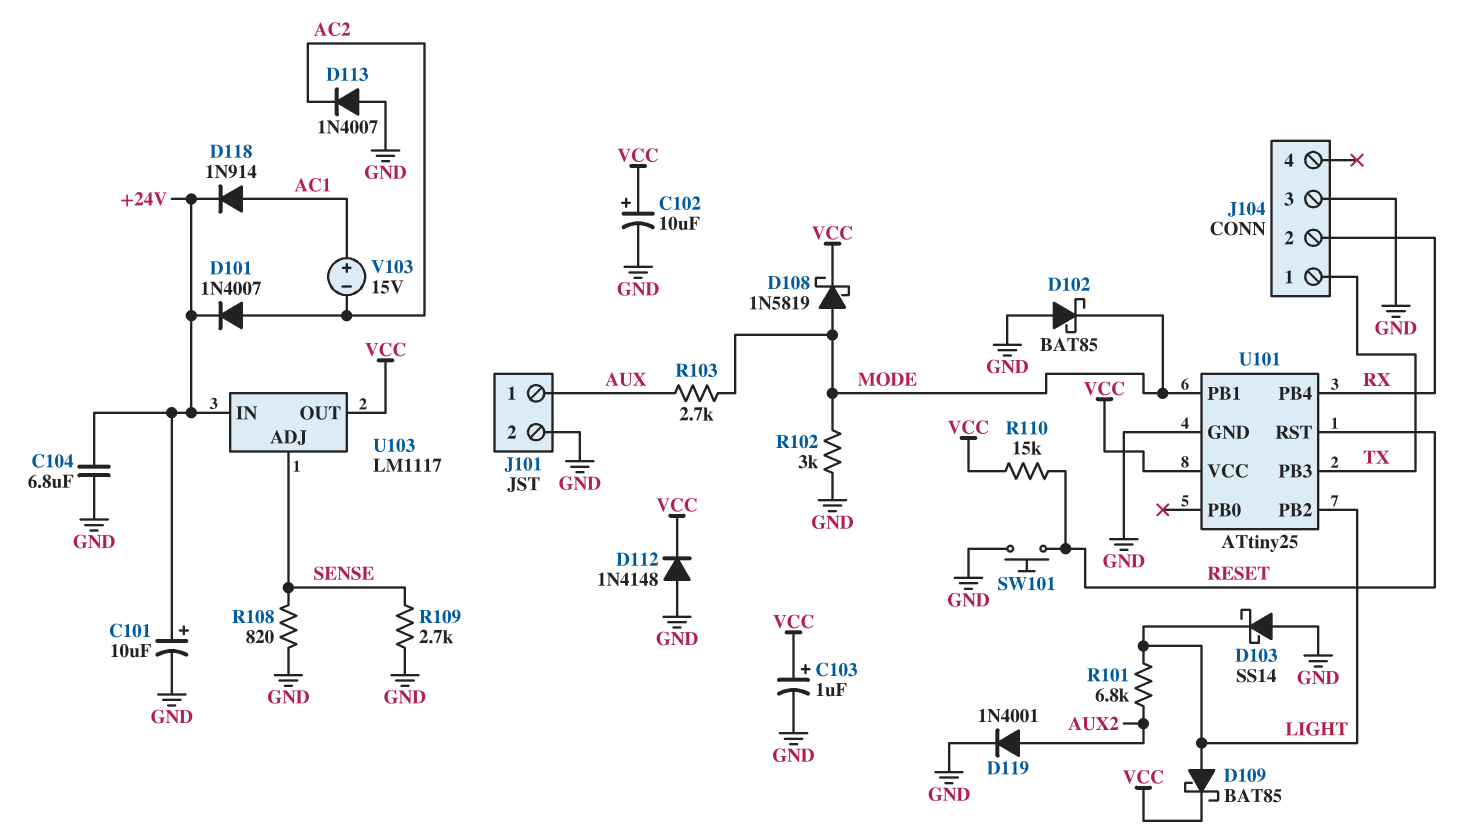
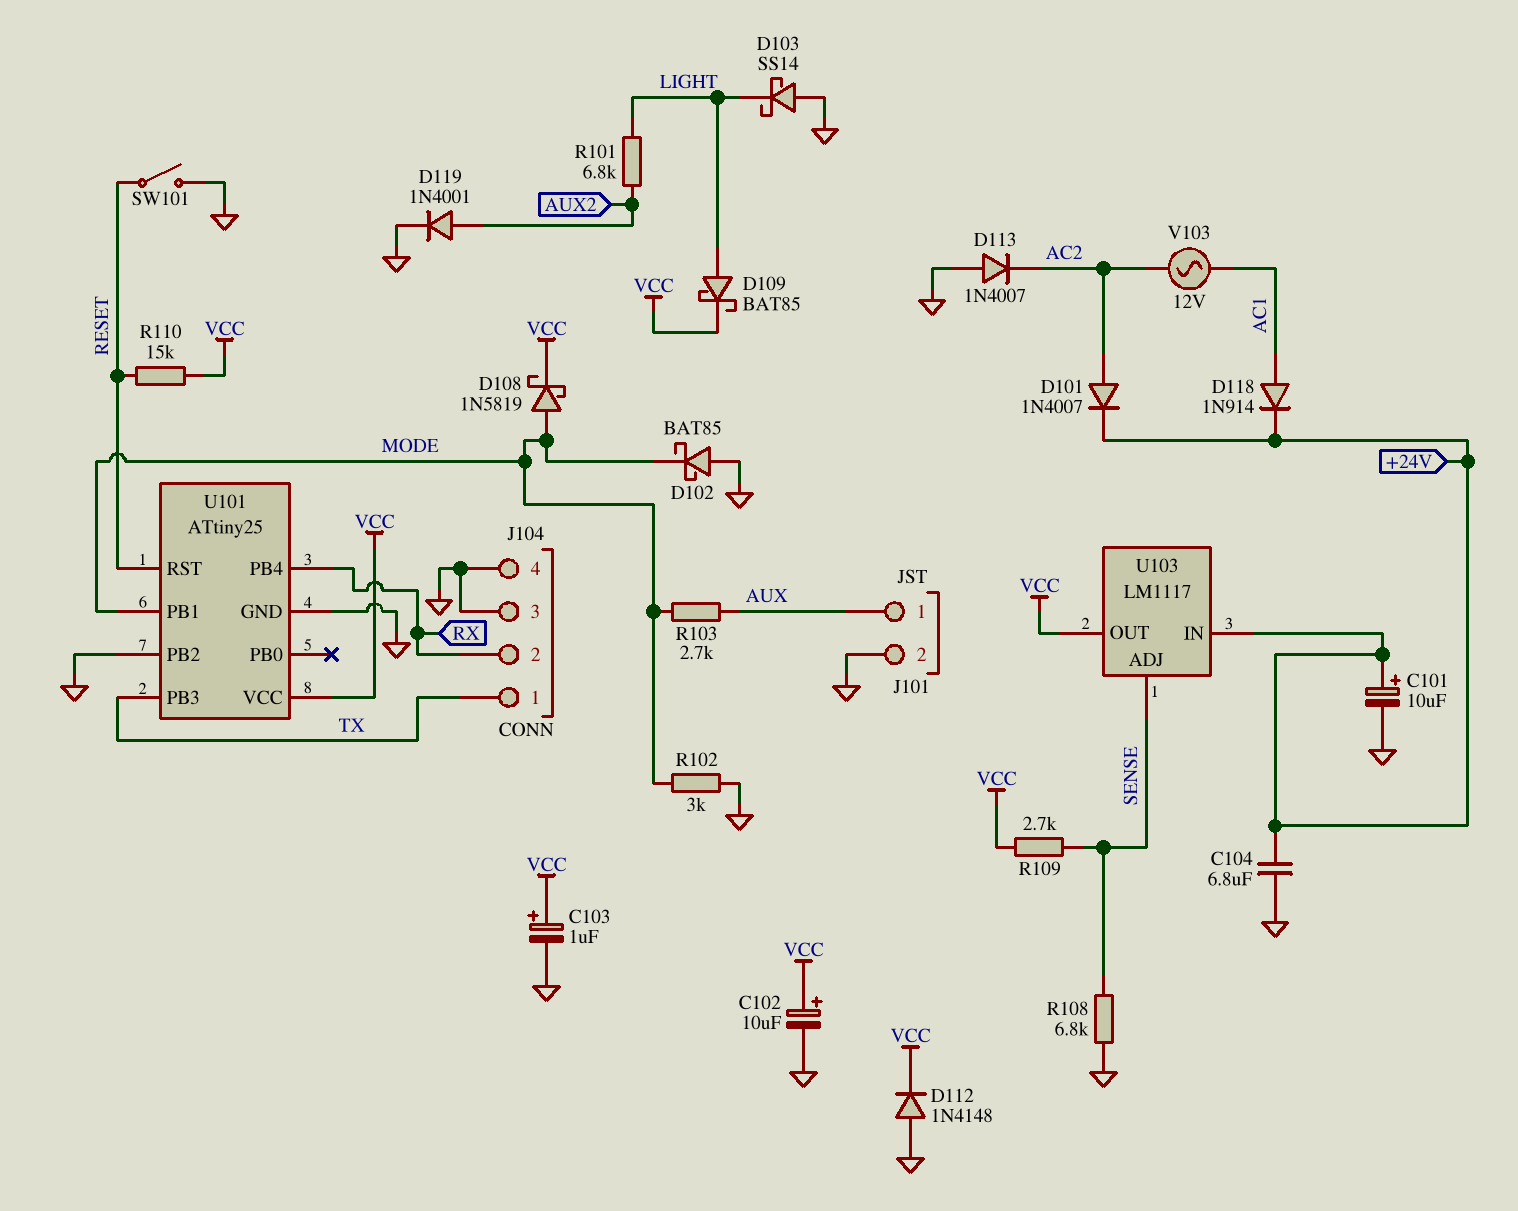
J104 pin 4: none -> GND
R108: 820 (GND, SENSE) -> 6.8k (GND, SENSE)
R109: 2.7k (GND, SENSE) -> 2.7k (SENSE, VCC)
SW101: button (GND, RESET) -> switch (GND, RESET)
U101 pin PB2: LIGHT -> GND
V103: 15V (plus AC1, minus AC2) -> AC 12V (AC1, AC2)

